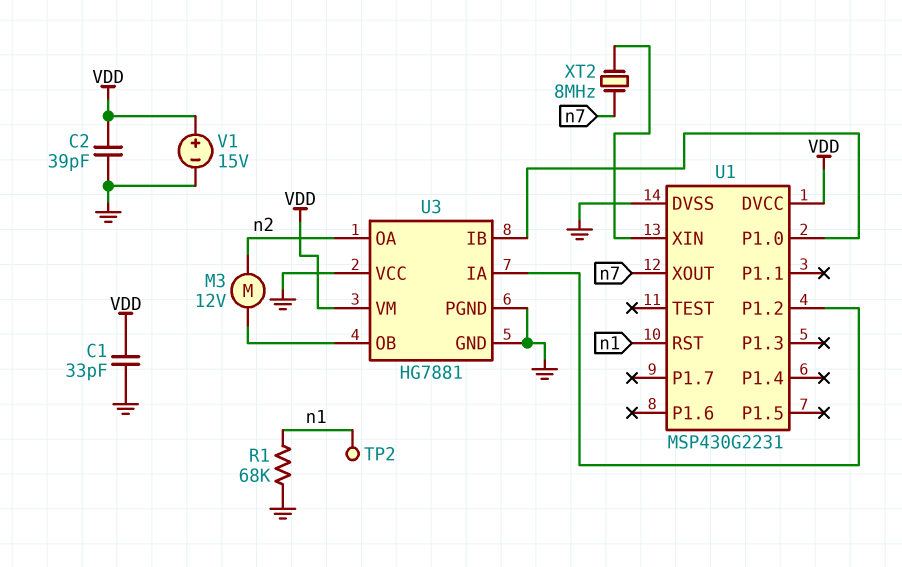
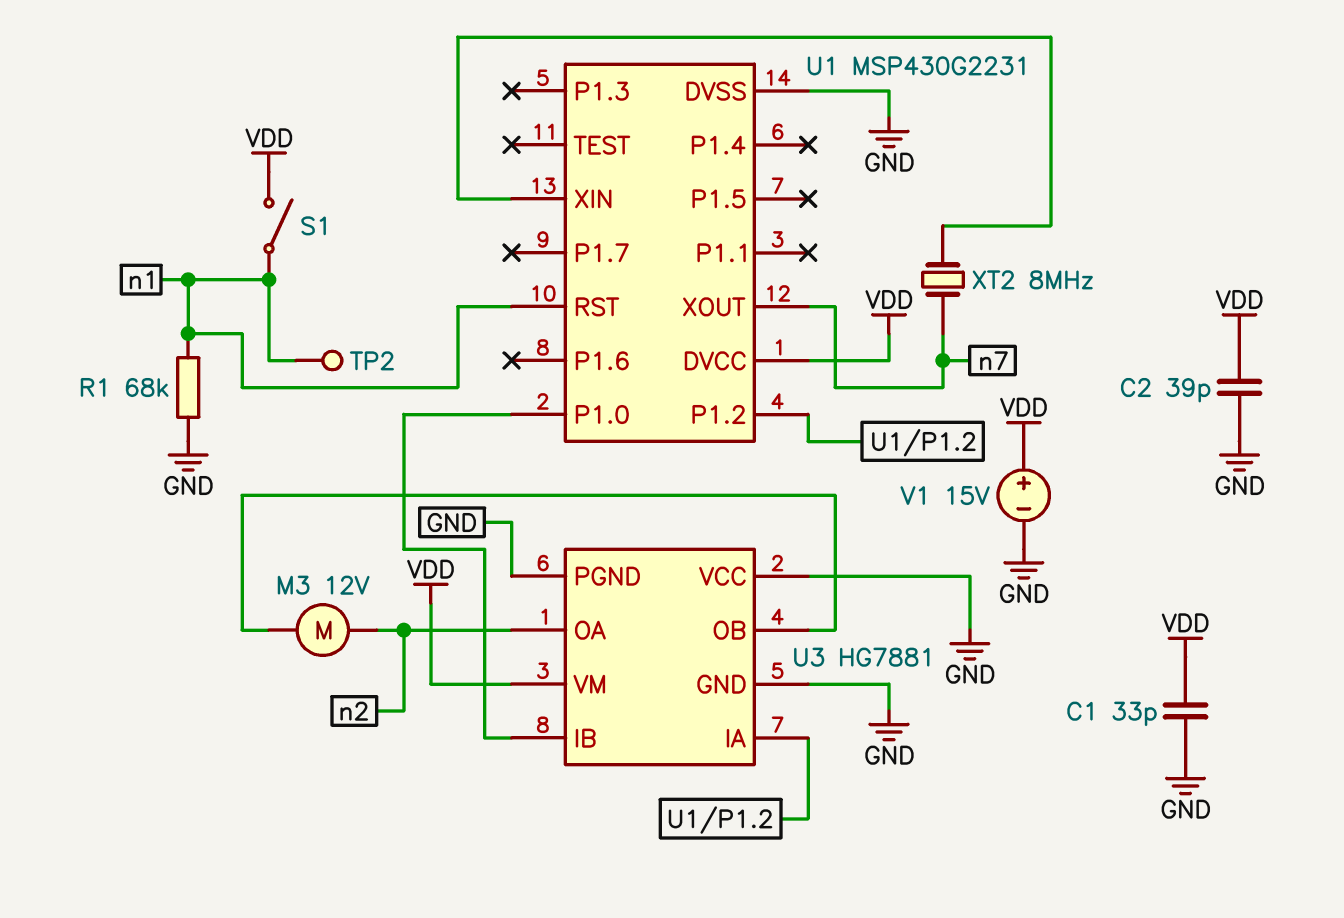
S1: none -> switch (VDD, n1)

